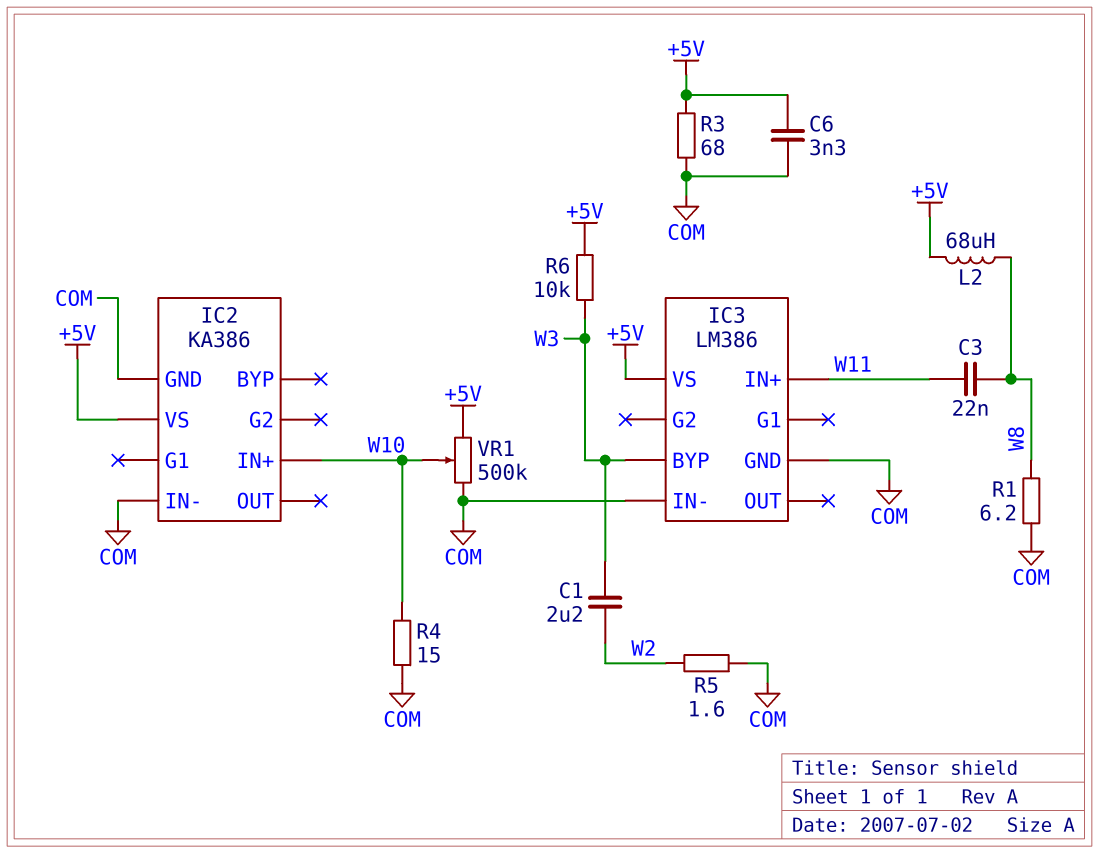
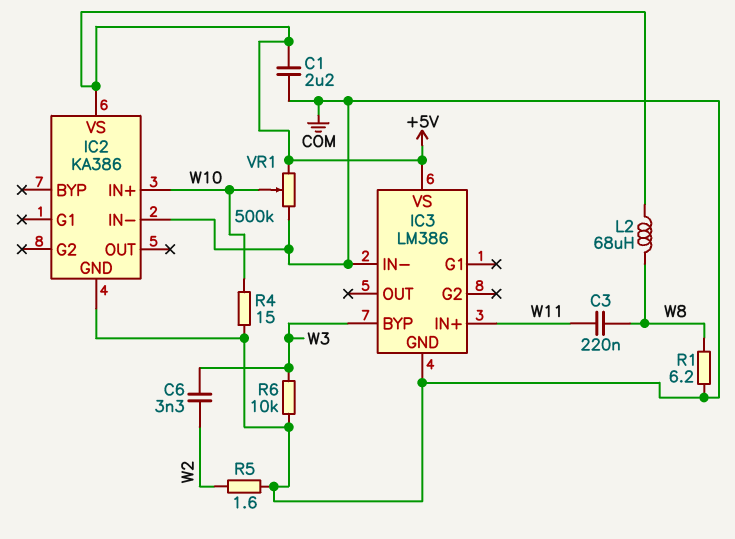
C1: 2.2uF (W2, W3) -> 2.2uF (+5V, COM)
C3: 22nF (W8, W11) -> 220nF (W8, W11)
C6: 3.3nF (+5V, COM) -> 3.3nF (W2, W3)
R3: 68 (+5V, COM) -> none
R6: 10k (+5V, W3) -> 10k (COM, W3)

